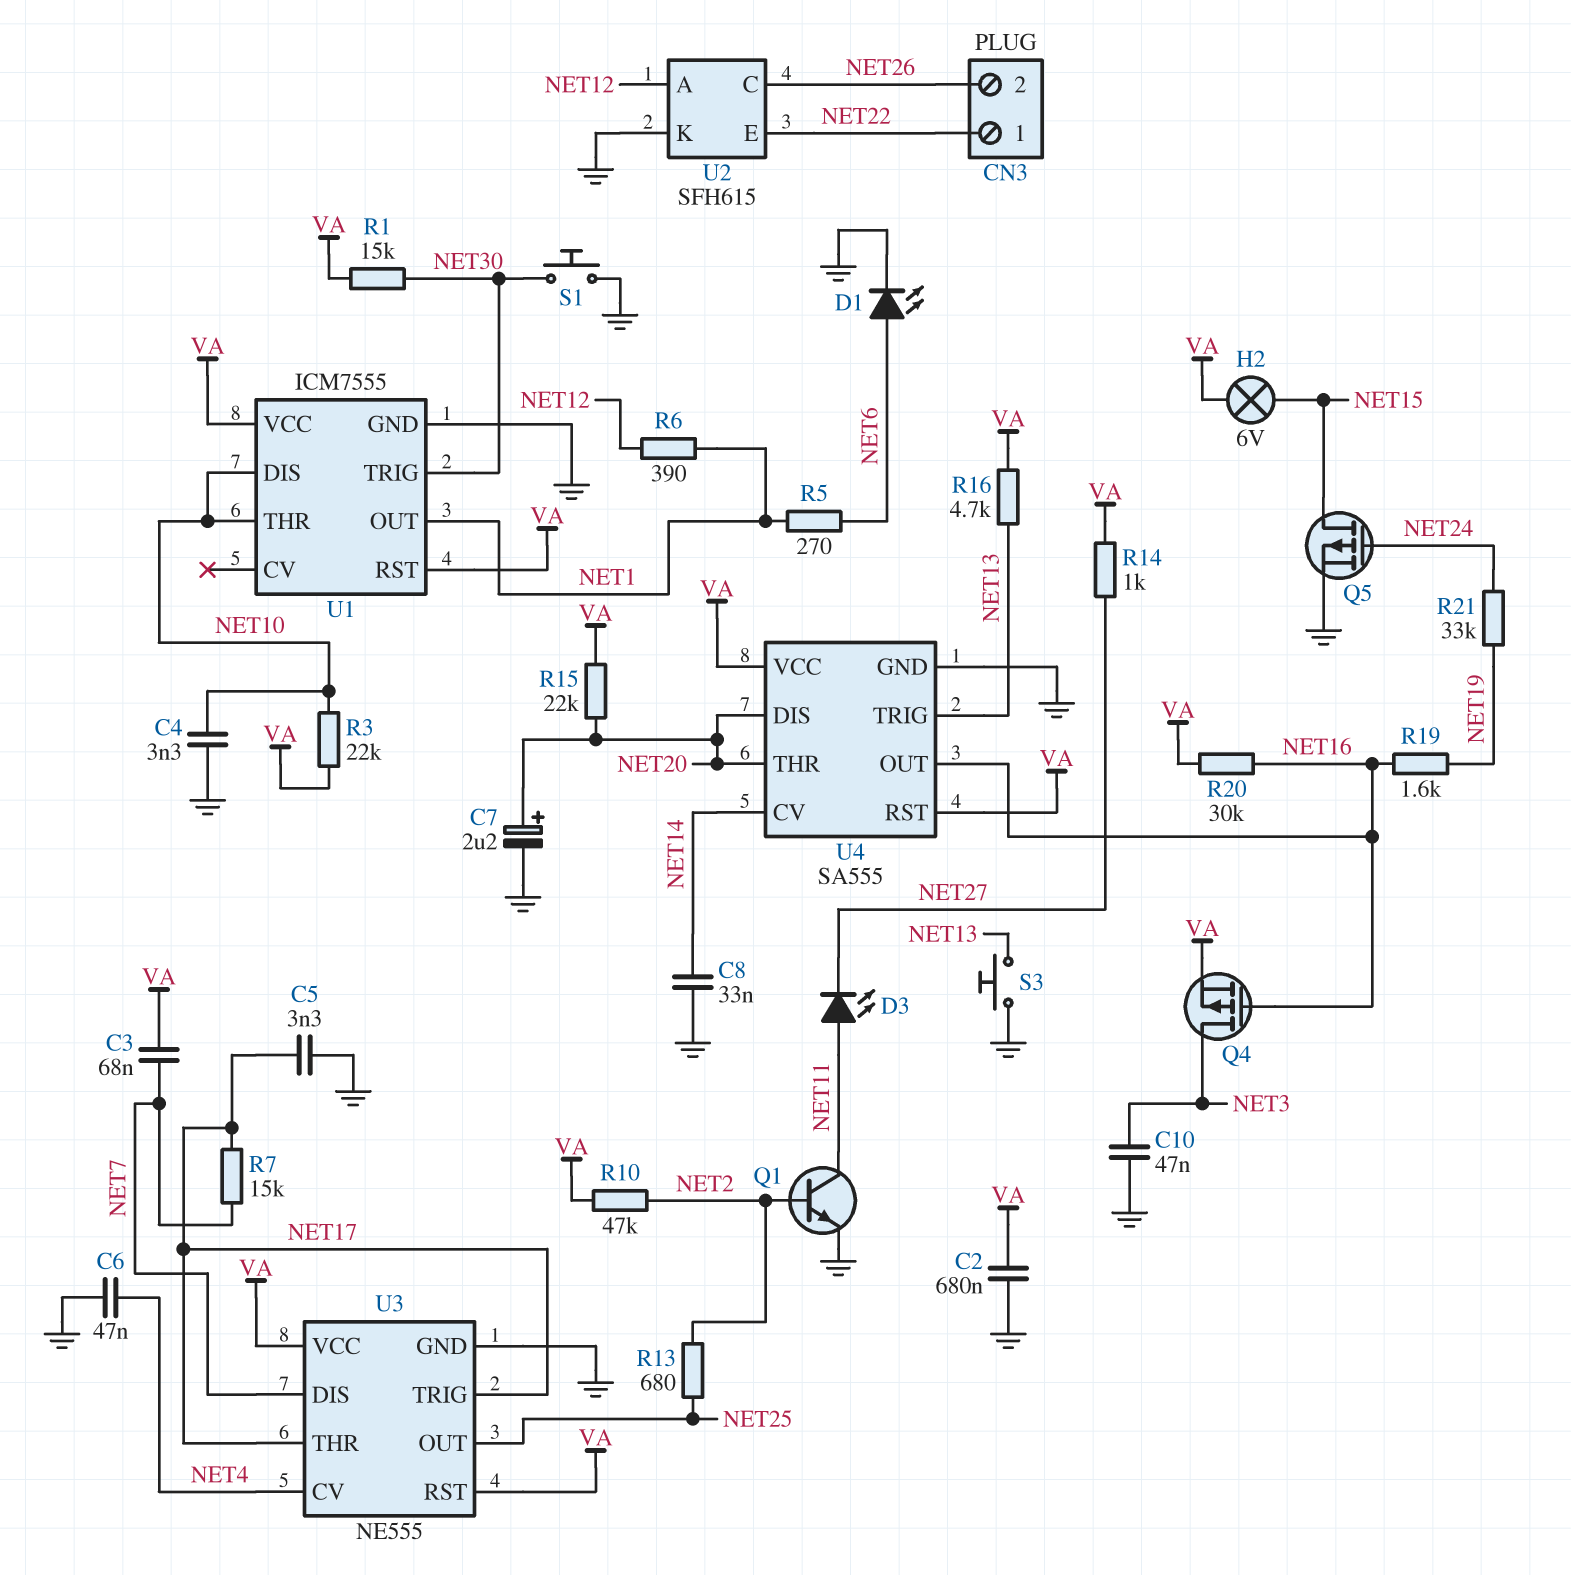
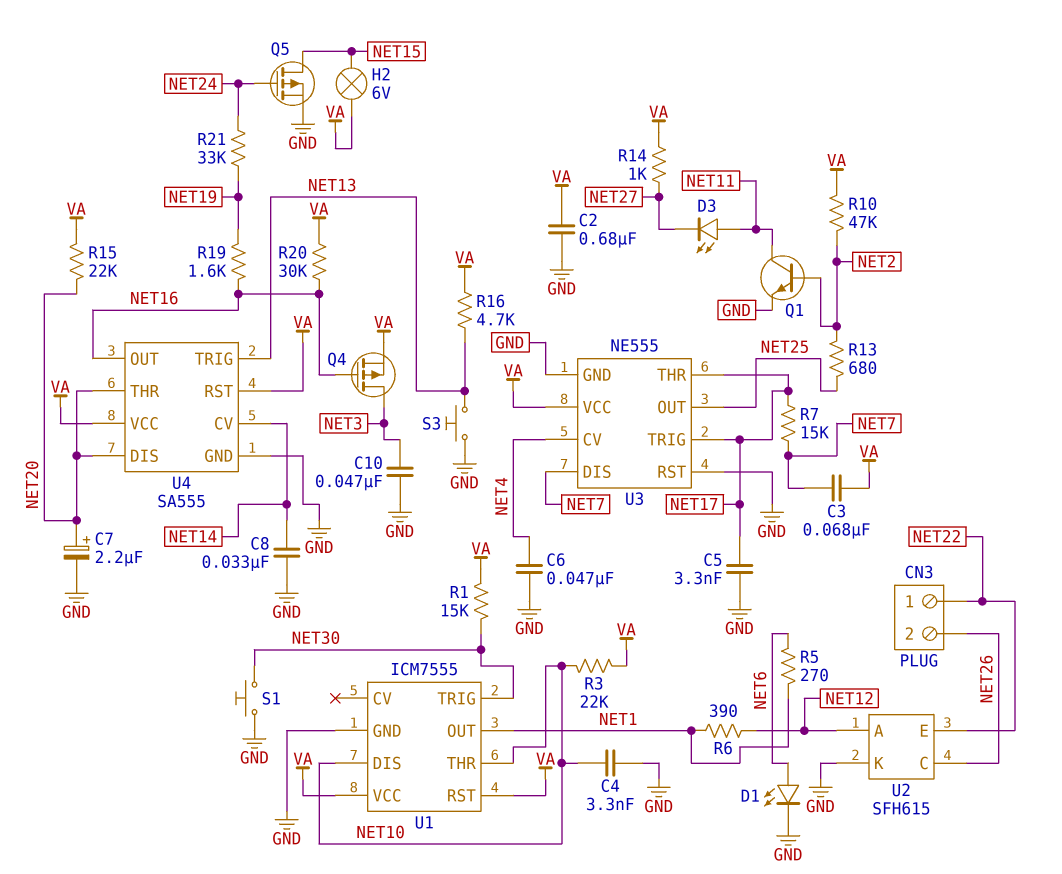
U3 pin RST: VA -> GND

